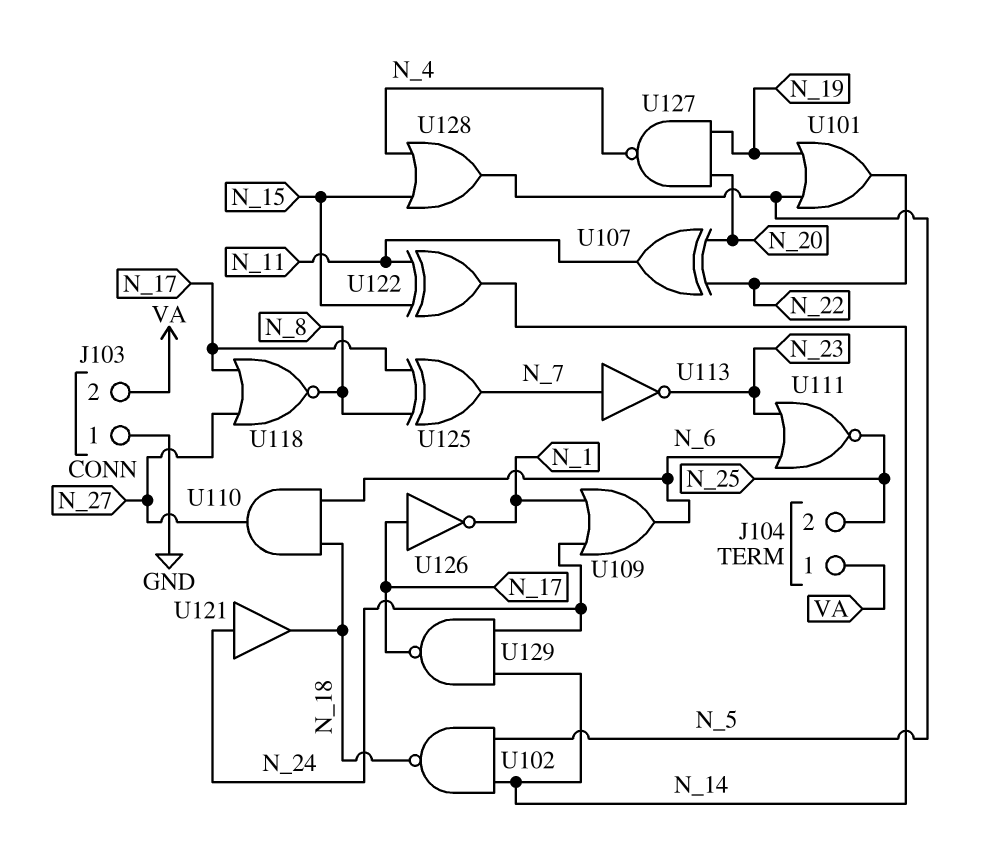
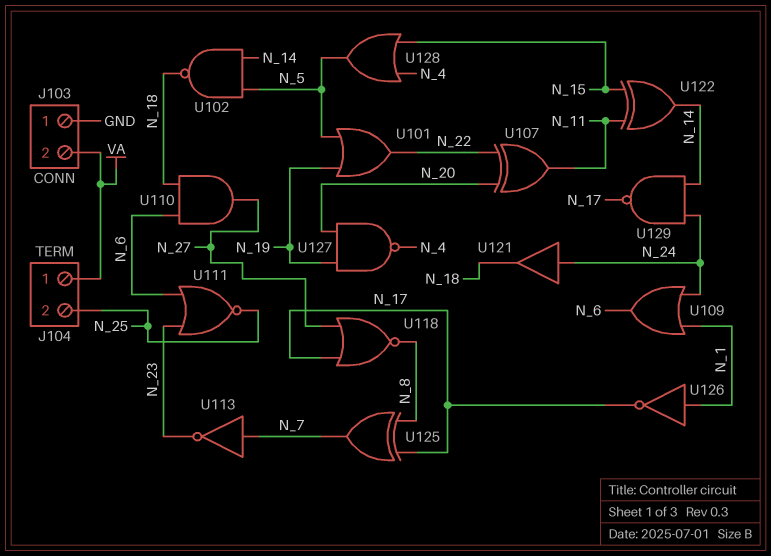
U126: NOT (in N_17, out N_1) -> NOT (in N_1, out N_17)

